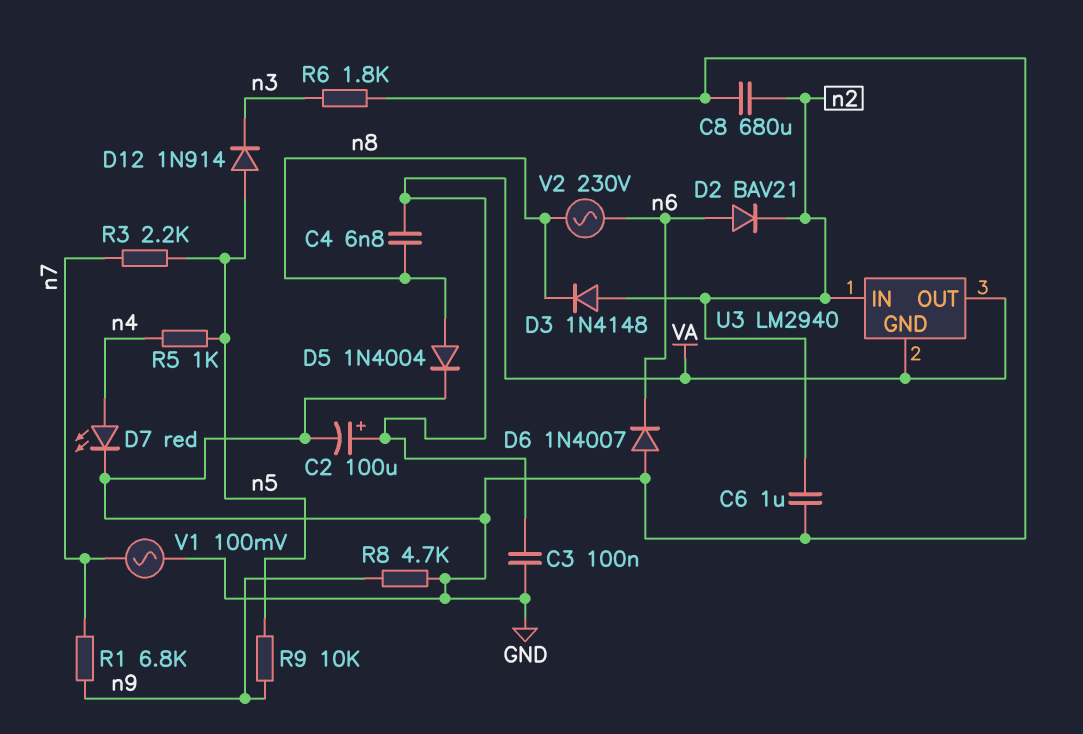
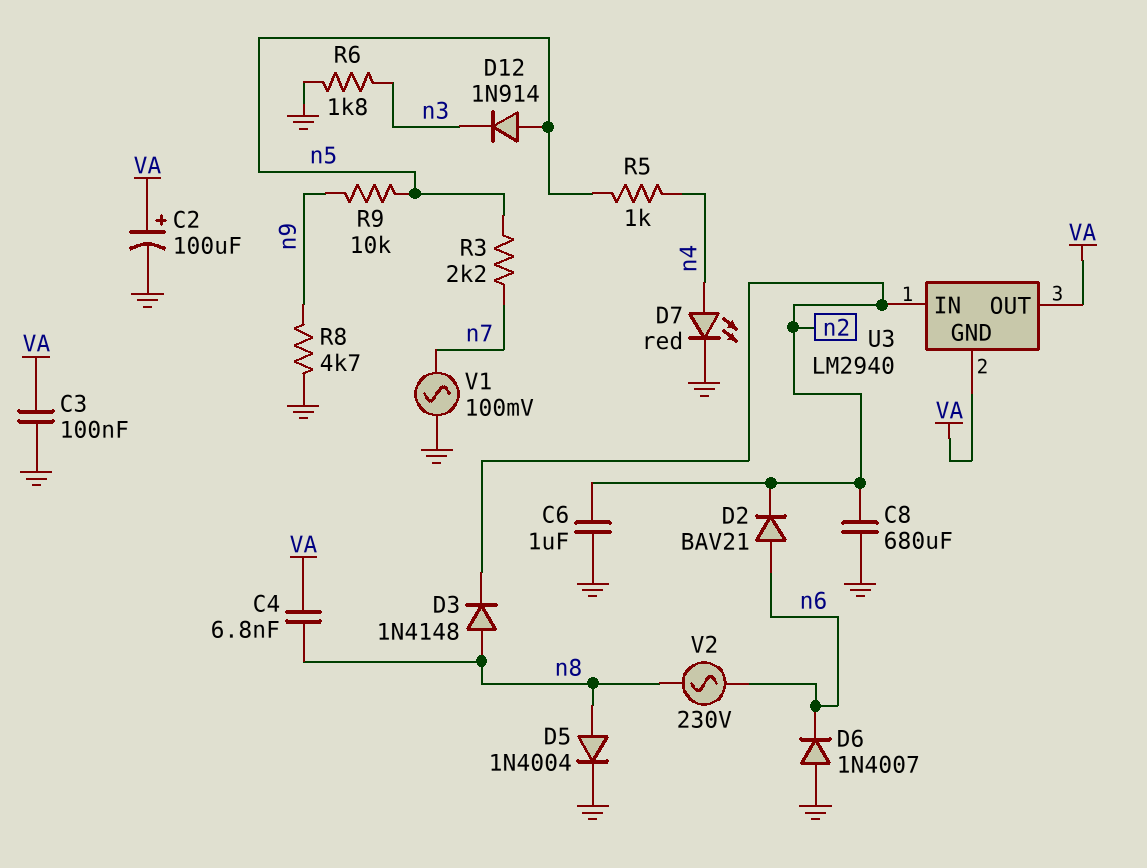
D3: diode 1N4148 (A n2, K n8) -> diode 1N4148 (A n8, K n2)
R1: 6.8k (n7, n9) -> none

